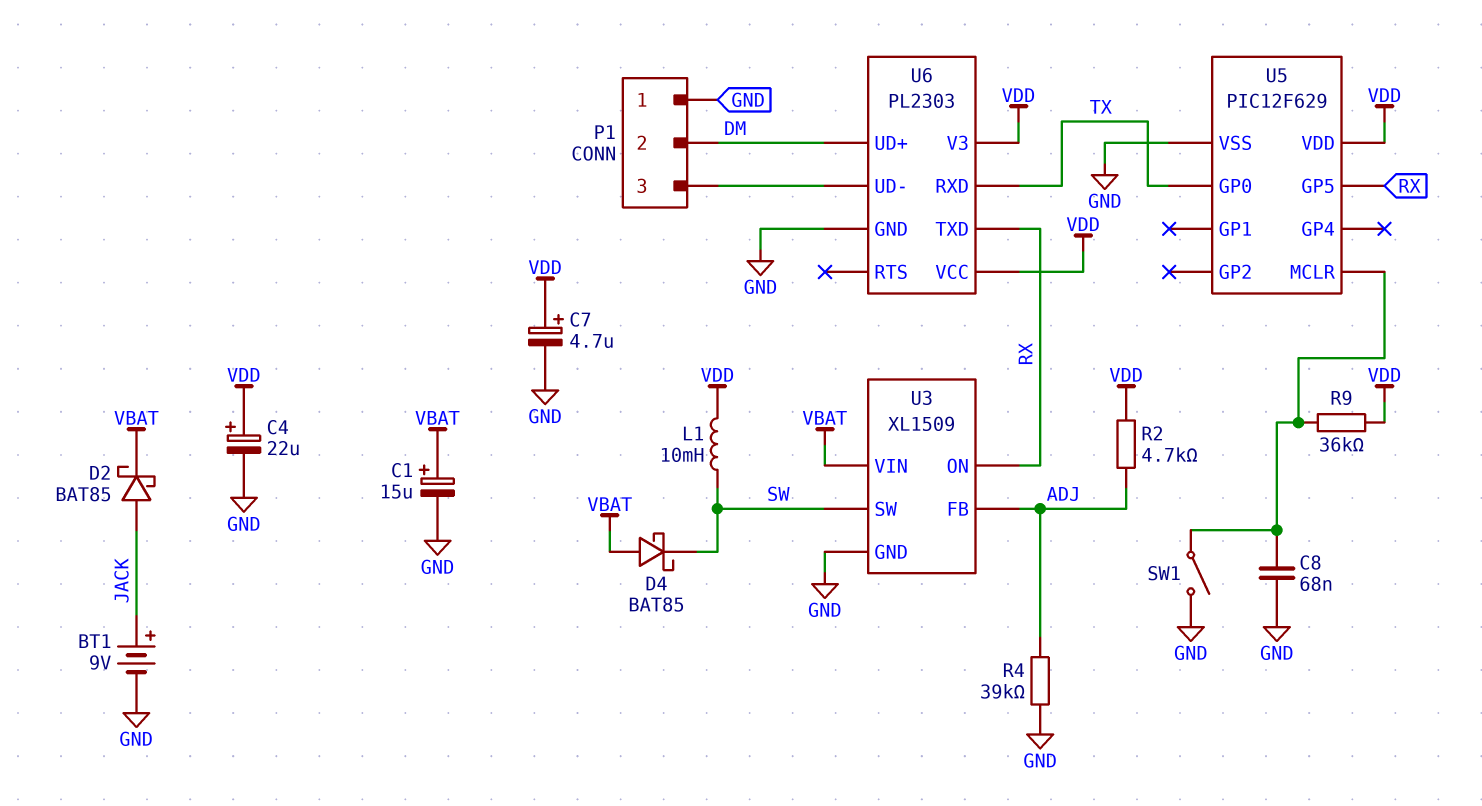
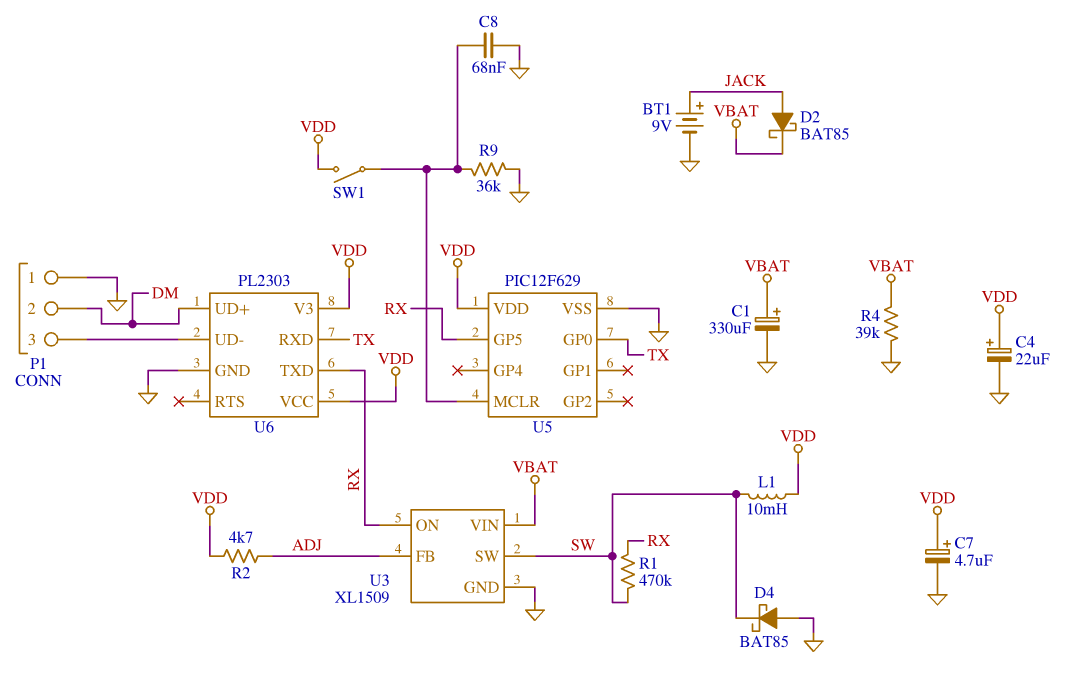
C1: 15uF (plus VBAT, minus GND) -> 330uF (plus VBAT, minus GND)
D4: schottky BAT85 (A VBAT, K SW) -> schottky BAT85 (A GND, K SW)
R1: none -> 470k (RX, SW)
R4: 39k (ADJ, GND) -> 39k (GND, VBAT)
R9: 36k (U5/MCLR, VDD) -> 36k (GND, U5/MCLR)
SW1: switch (GND, U5/MCLR) -> switch (U5/MCLR, VDD)

